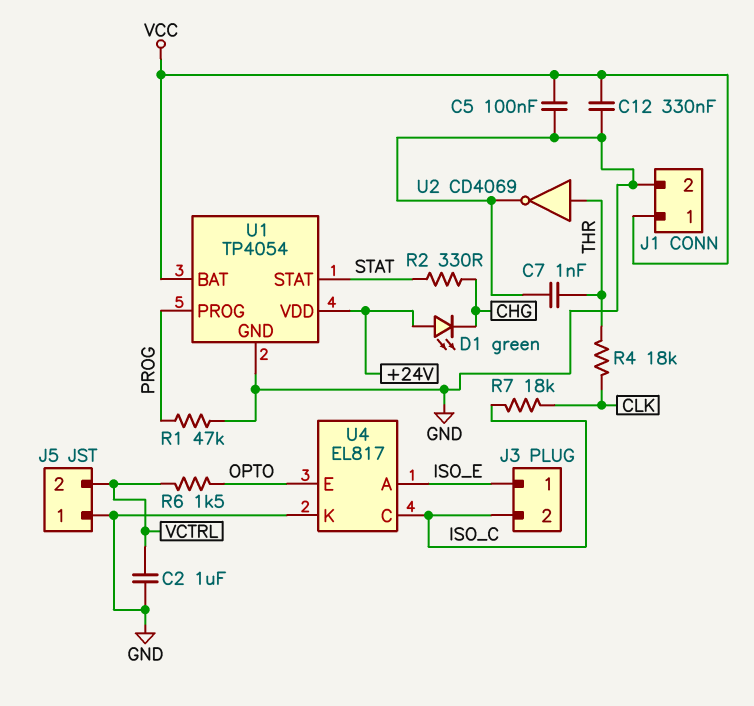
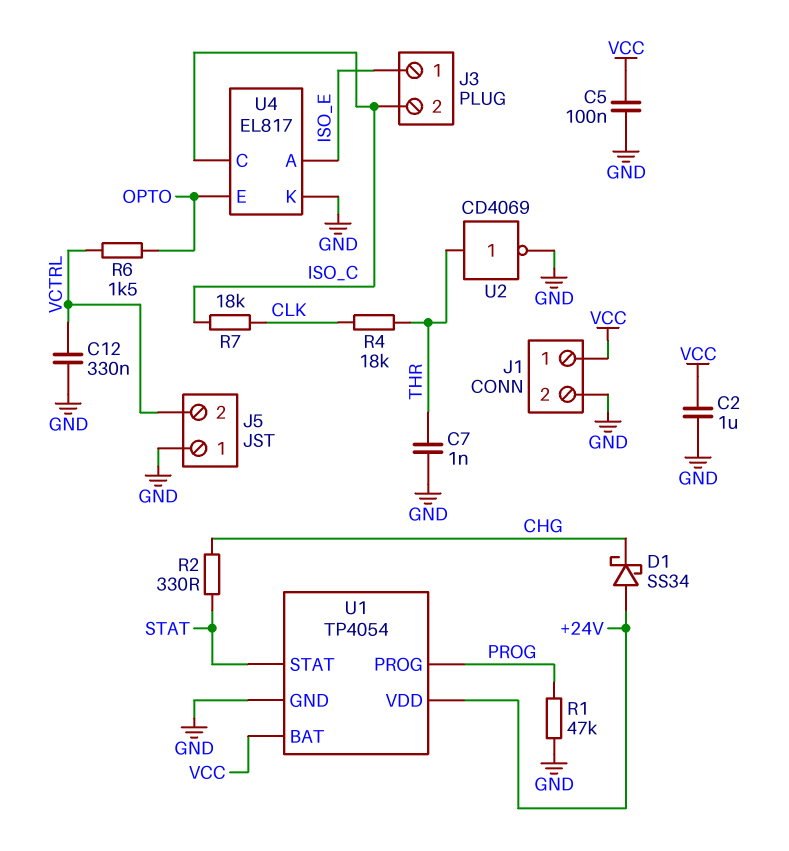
C2: 1uF (GND, VCTRL) -> 1uF (GND, VCC)
C12: 330nF (GND, VCC) -> 330nF (GND, VCTRL)
D1: LED green (A +24V, K CHG) -> schottky SS34 (A +24V, K CHG)

